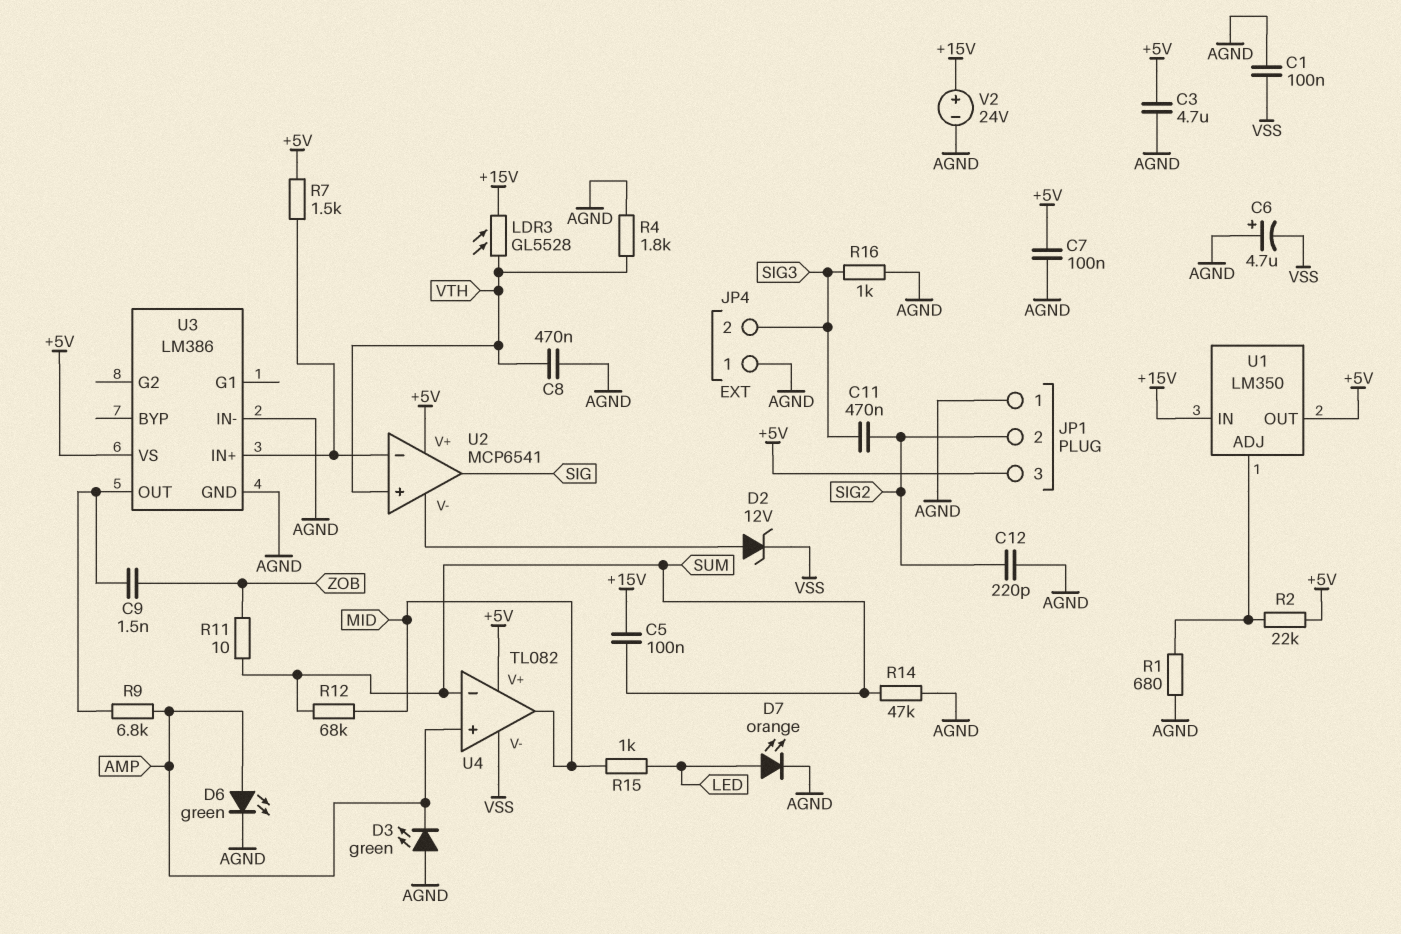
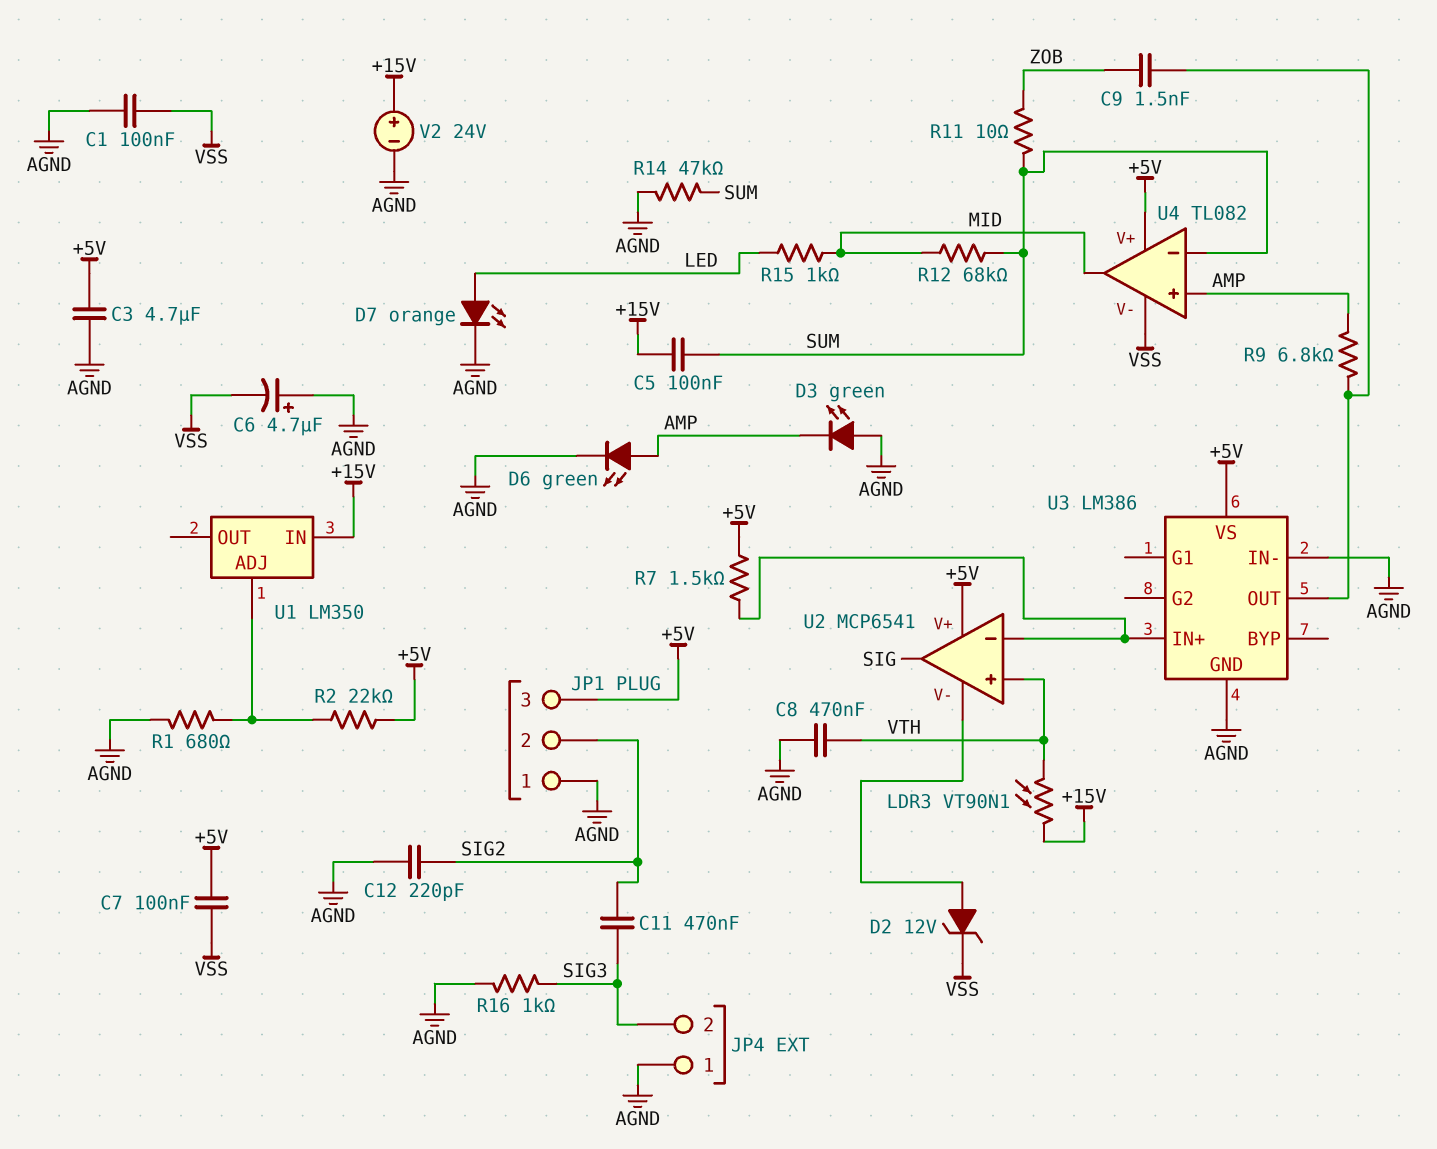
C7: 100nF (+5V, AGND) -> 100nF (+5V, VSS)
LDR3: GL5528 (+15V, VTH) -> VT90N1 (+15V, VTH)
R4: 1.8k (AGND, VTH) -> none
U1 pin OUT: +5V -> none

